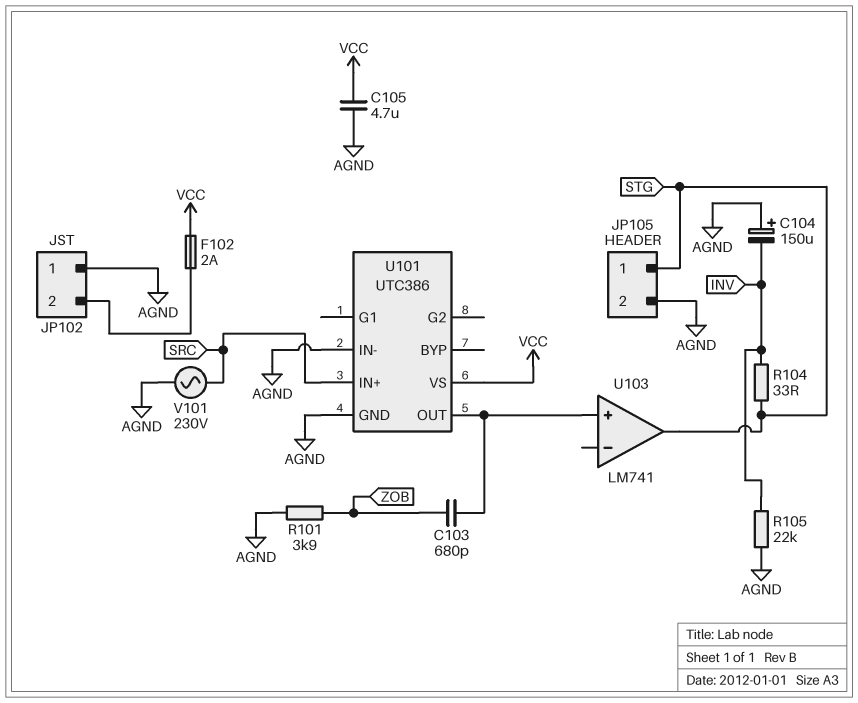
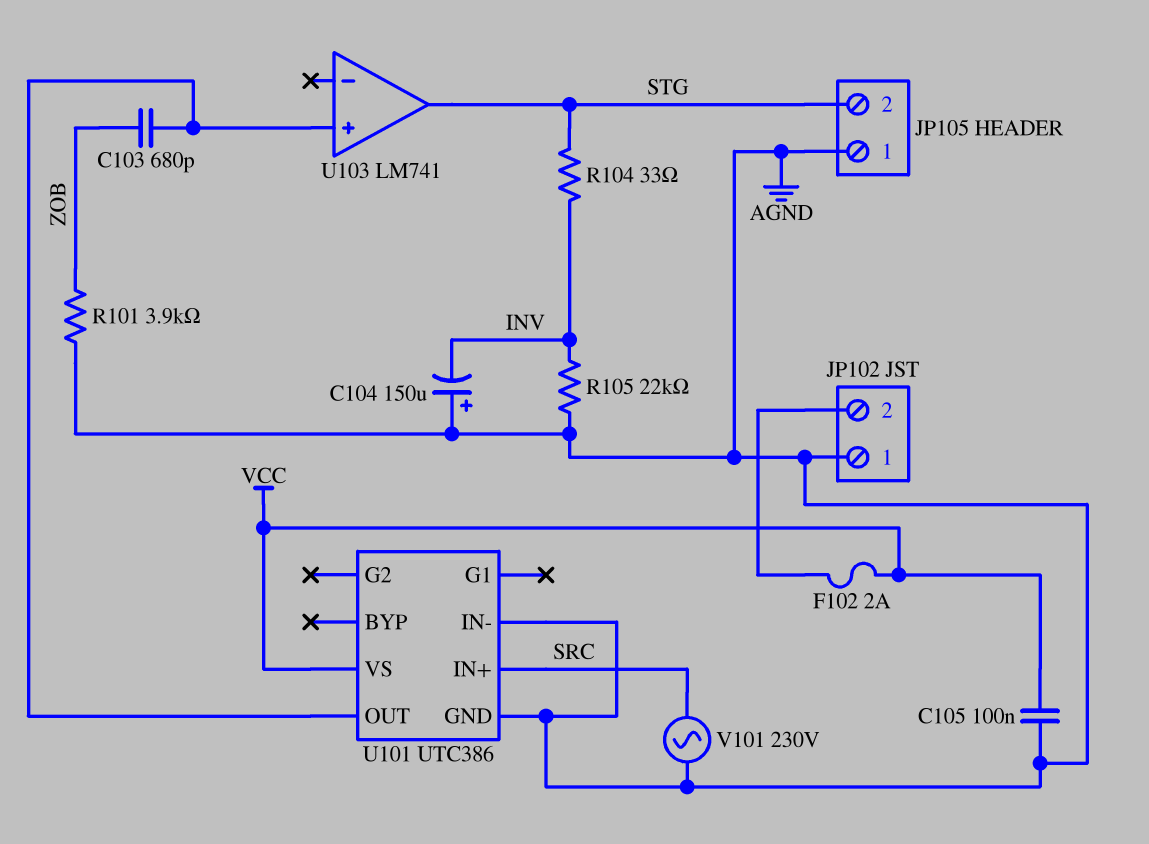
C105: 4.7uF (AGND, VCC) -> 100nF (AGND, VCC)
JP105 pin 1: STG -> AGND
JP105 pin 2: AGND -> STG

